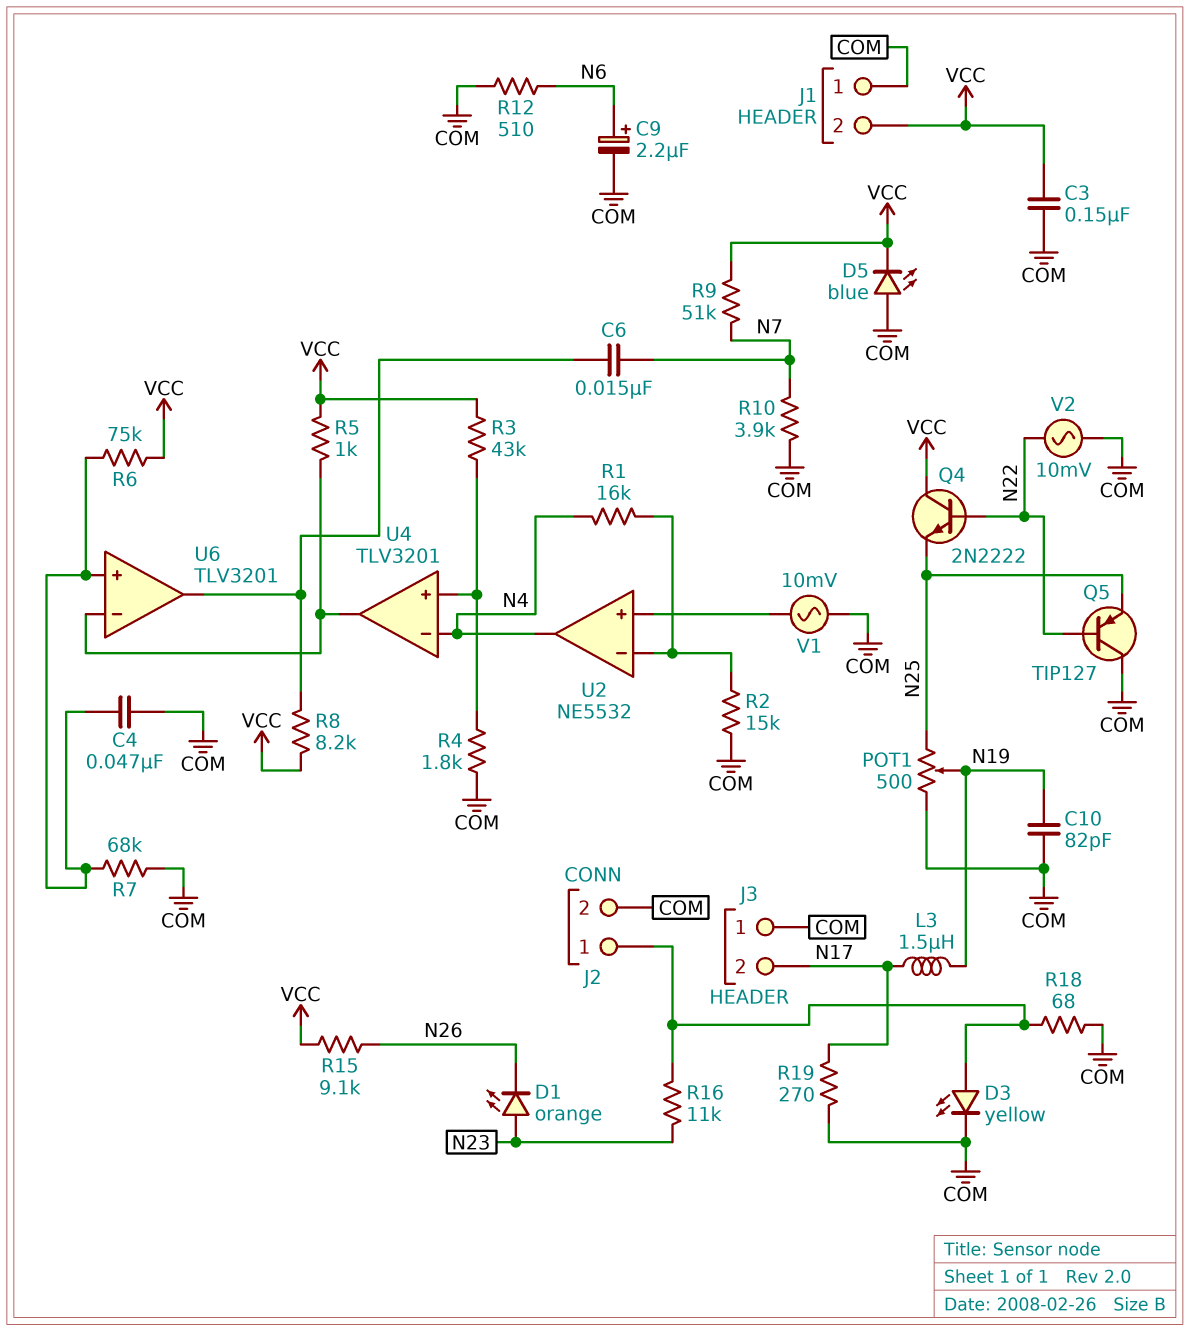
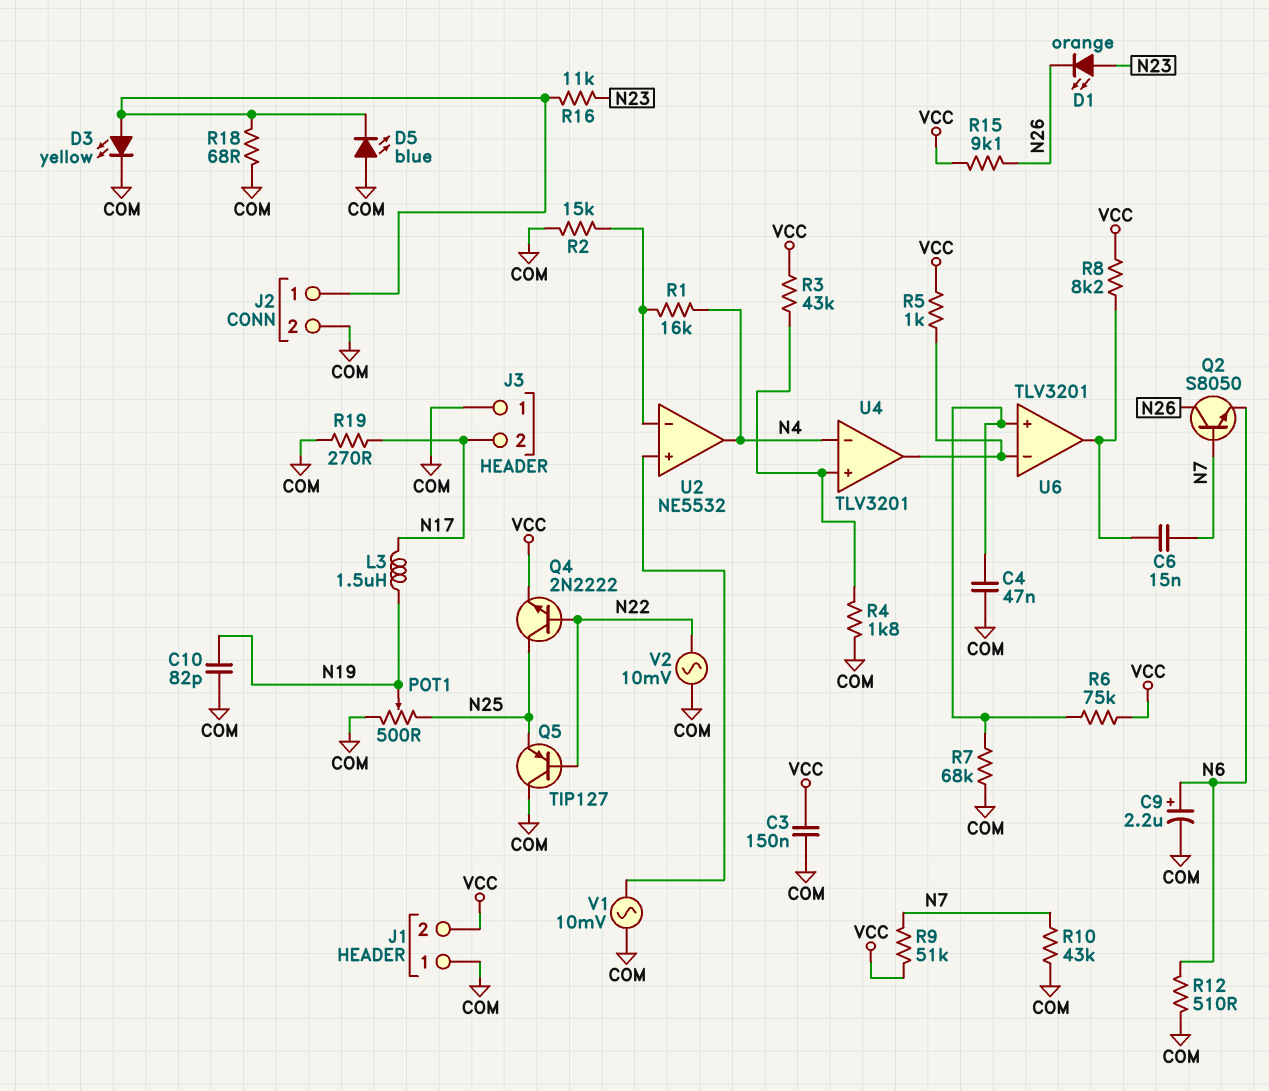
D5: LED blue (A COM, K VCC) -> LED blue (A COM, K J2/1)
Q2: none -> NPN S8050 (B N7, C N26, E N6)
Q4: NPN 2N2222 (B N22, C VCC, E N25) -> NPN 2N2222 (B N22, C N25, E VCC)
R10: 3.9k (COM, N7) -> 43k (COM, N7)

